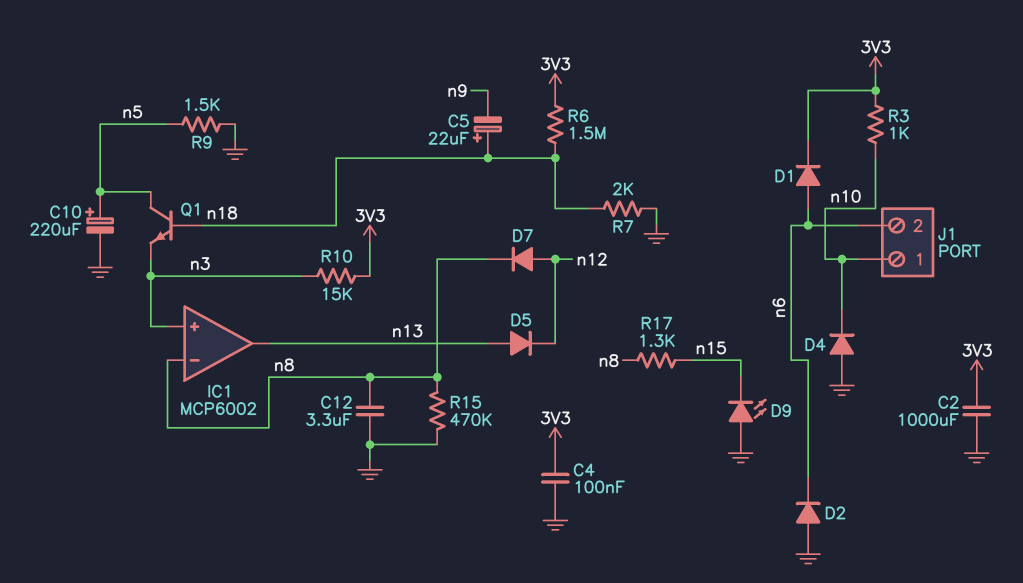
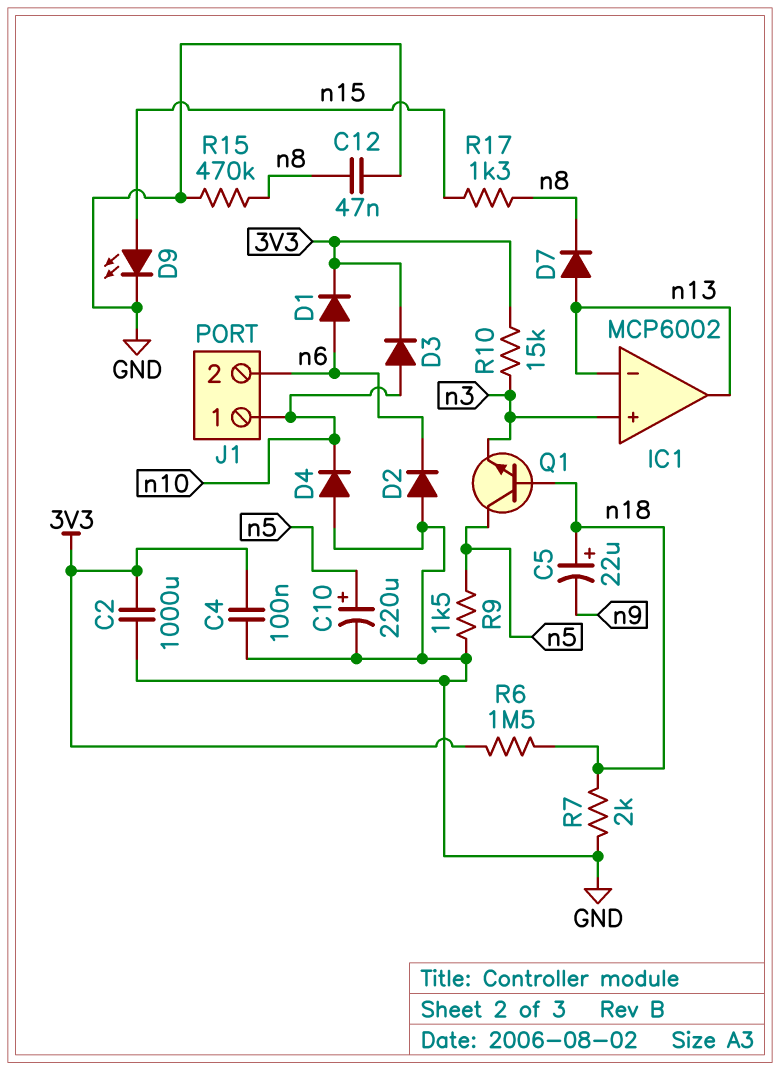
C12: 3.3uF (GND, n8) -> 47nF (GND, n8)
D3: none -> diode (A n10, K 3V3)
D5: diode (A n13, K n12) -> none
D7: diode (A n12, K n8) -> diode (A n13, K n8)
D9: LED (A GND, K n15) -> LED (A n15, K GND)
IC1 pin in-: n8 -> n13
R3: 1k (3V3, n10) -> none

